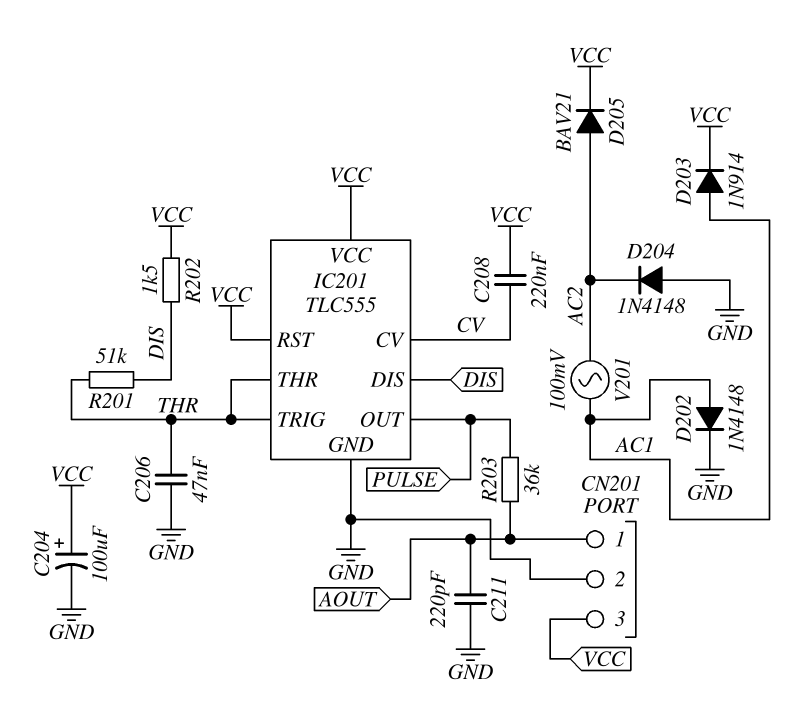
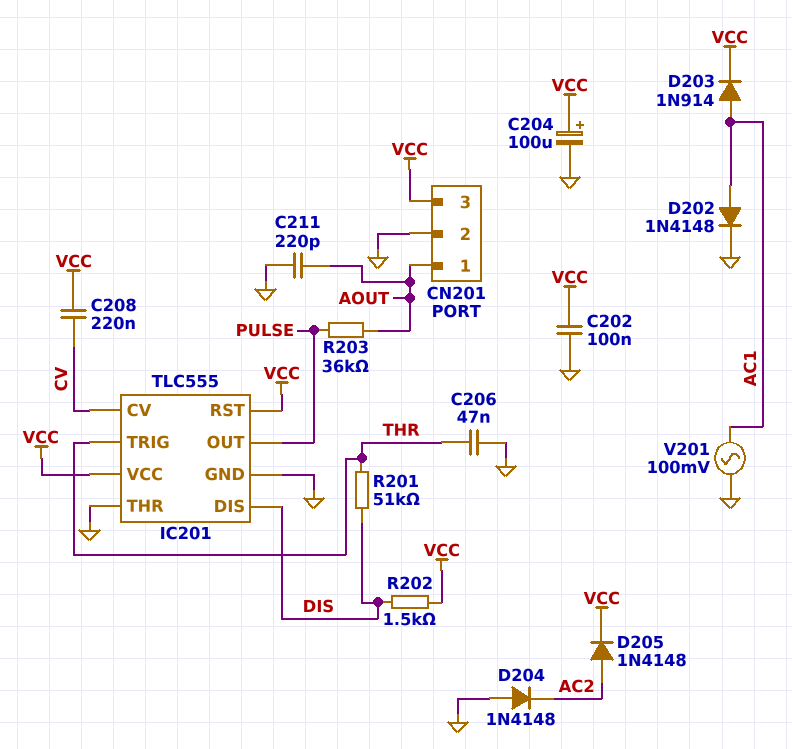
C202: none -> 100nF (GND, VCC)
D205: diode BAV21 (A AC2, K VCC) -> diode 1N4148 (A AC2, K VCC)
IC201 pin THR: THR -> GND
V201: AC 100mV (AC1, AC2) -> AC 100mV (AC1, GND)

